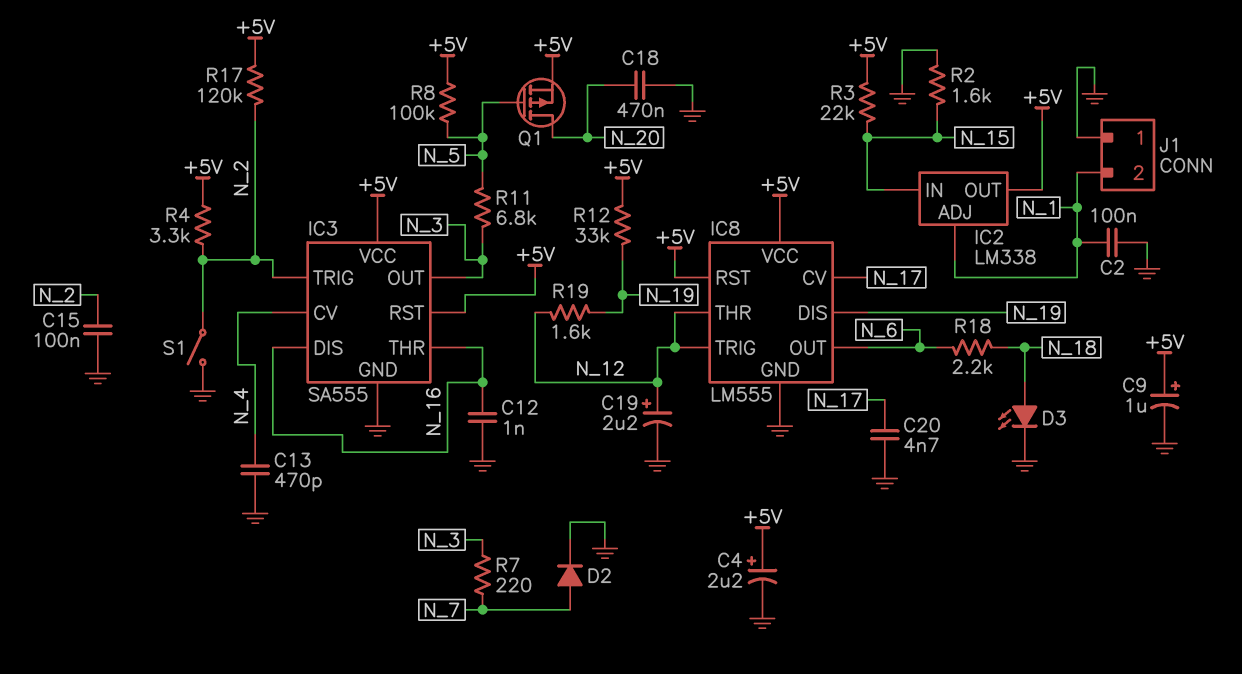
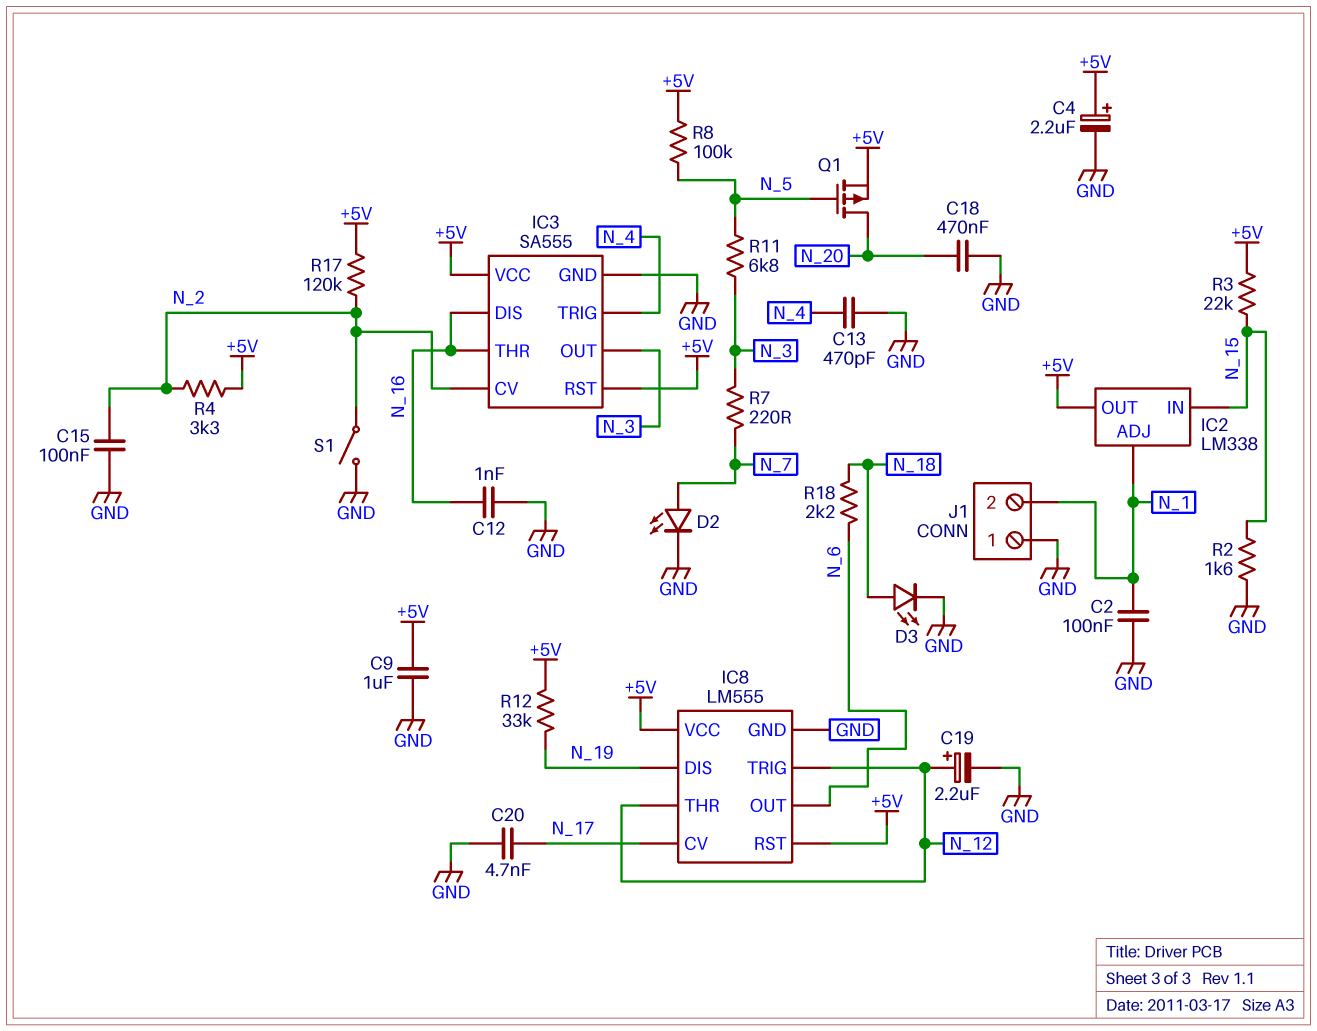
C9: 1uF (plus +5V, minus GND) -> 1uF (+5V, GND)
D2: diode (A N_7, K GND) -> LED (A N_7, K GND)
IC3 pin CV: N_4 -> N_2
IC3 pin TRIG: N_2 -> N_4
R19: 1.6k (N_12, N_19) -> none

